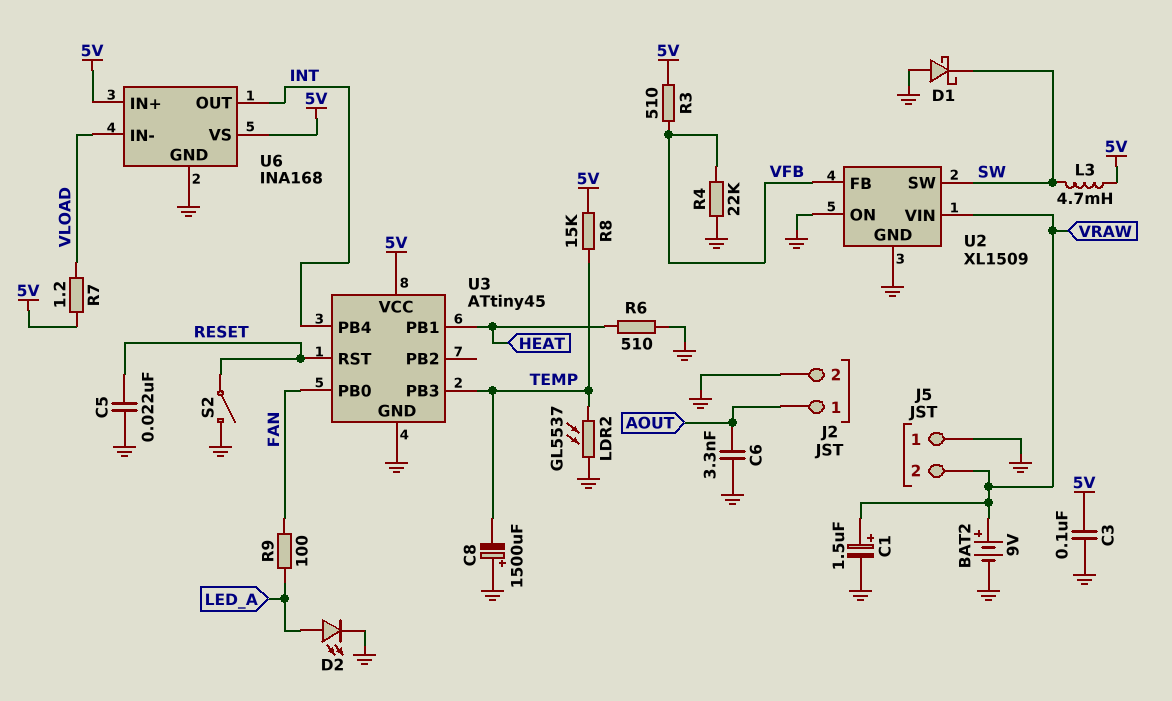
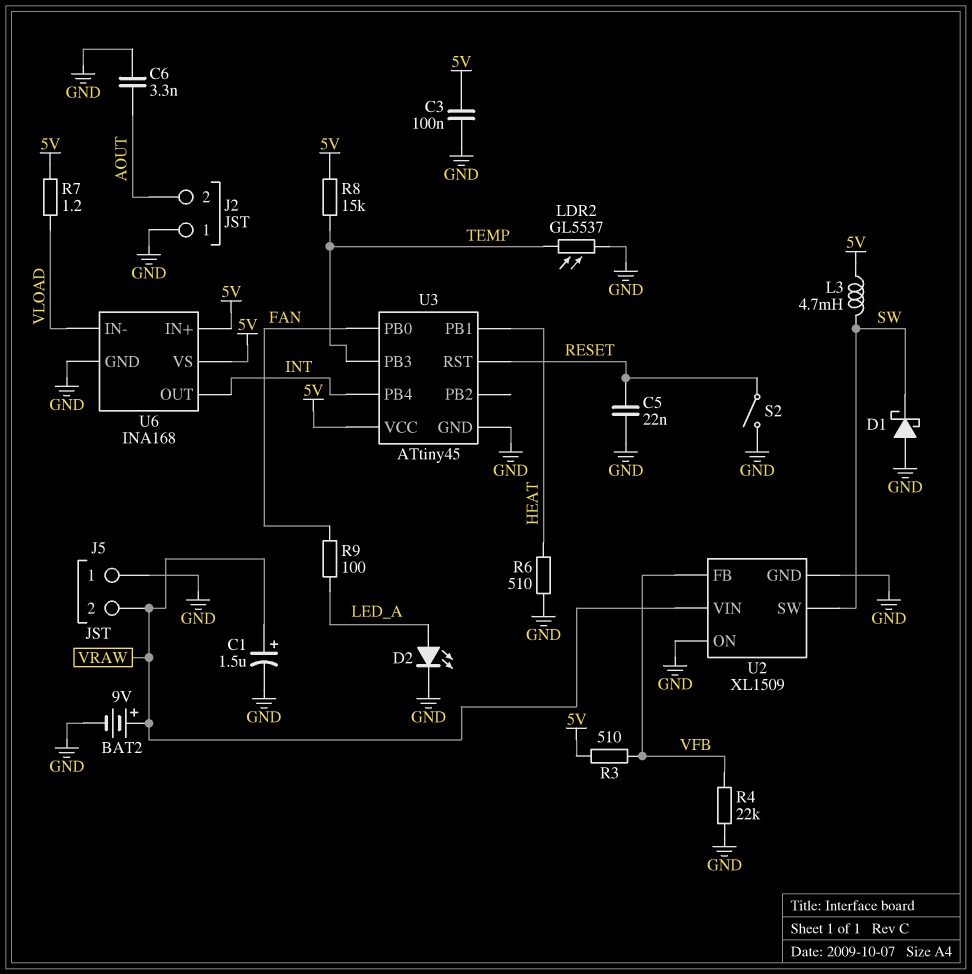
C8: 1500uF (plus GND, minus TEMP) -> none
J2 pin 1: AOUT -> GND
J2 pin 2: GND -> AOUT

